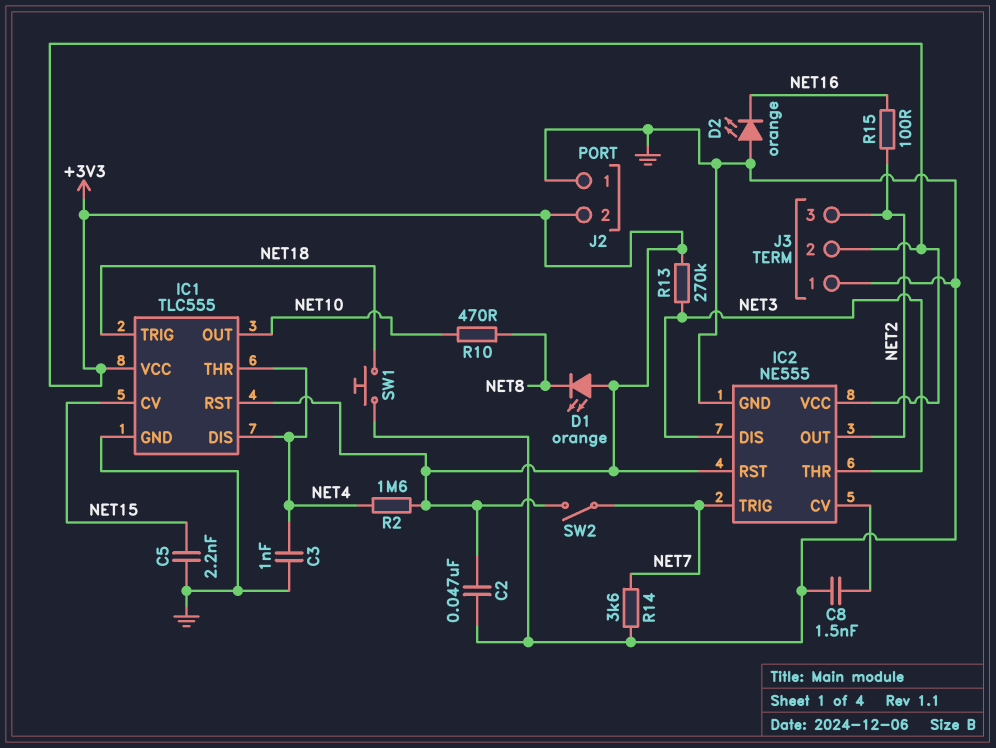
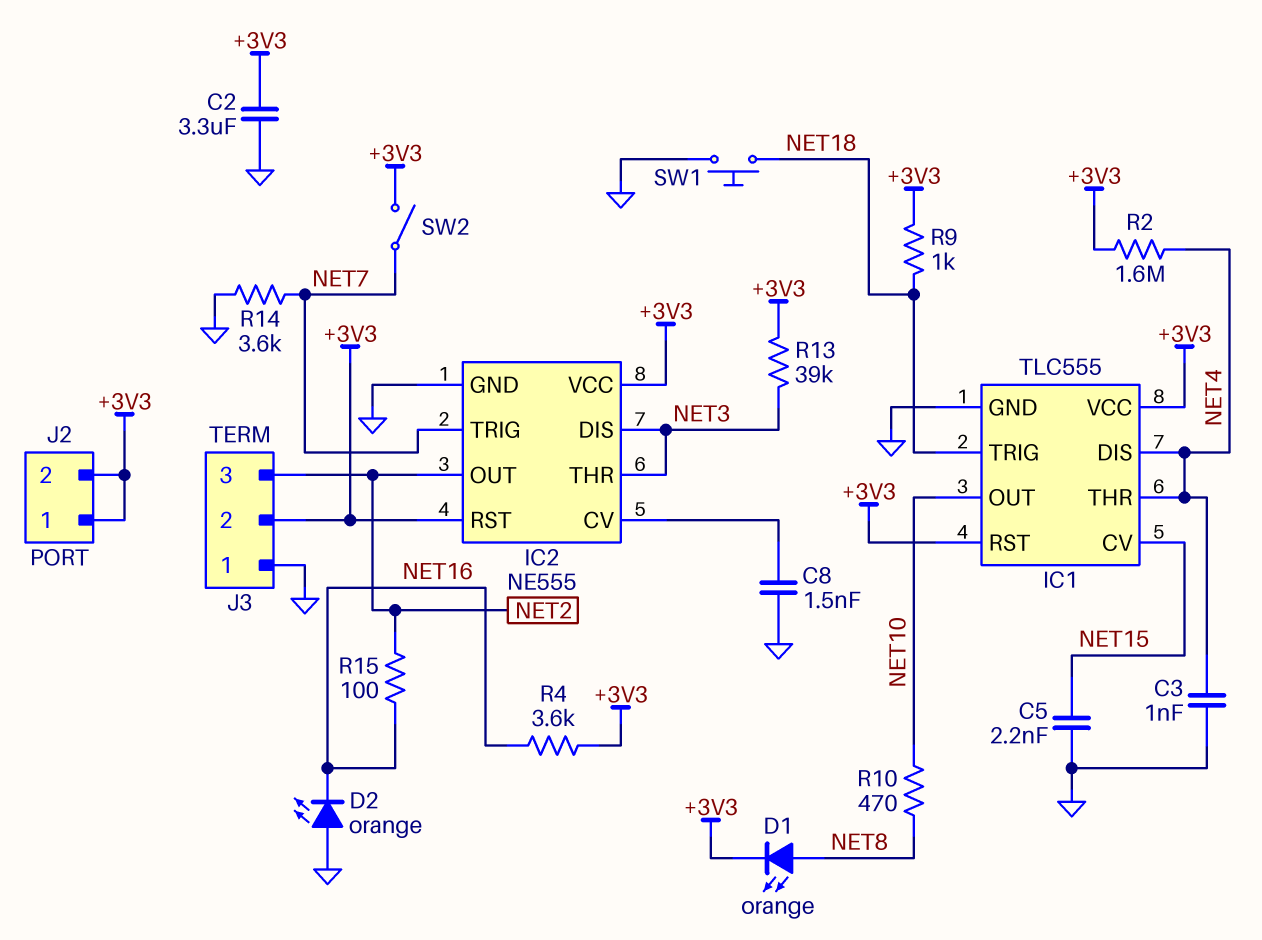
C2: 47nF (+3V3, GND) -> 3.3uF (+3V3, GND)
D1: LED orange (A +3V3, K NET8) -> LED orange (A NET8, K +3V3)
J2 pin 1: GND -> +3V3
R4: none -> 3.6k (+3V3, NET16)
R9: none -> 1k (+3V3, NET18)
R13: 270k (+3V3, NET3) -> 39k (+3V3, NET3)

